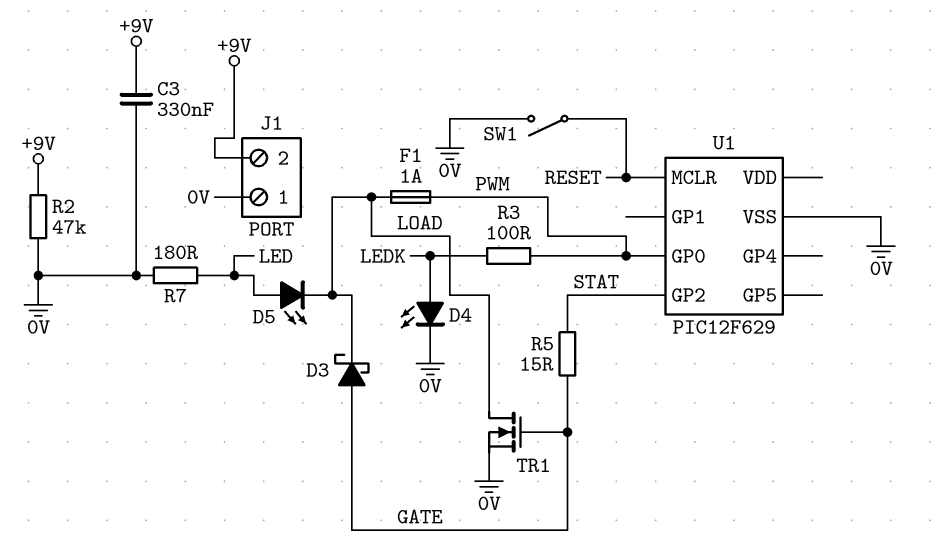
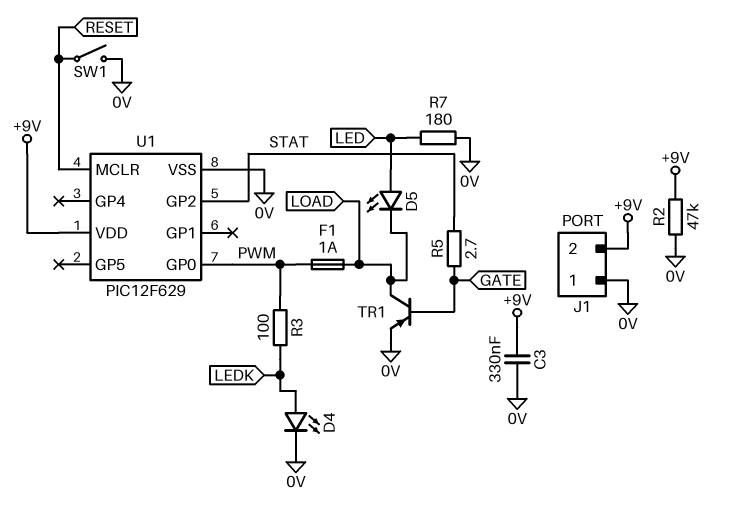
D3: schottky (A GATE, K LOAD) -> none
R5: 15 (GATE, STAT) -> 2.7 (GATE, STAT)
TR1: NMOS (G GATE, D LOAD, S 0V) -> PNP (B GATE, C LOAD, E 0V)
U1 pin VDD: none -> +9V

